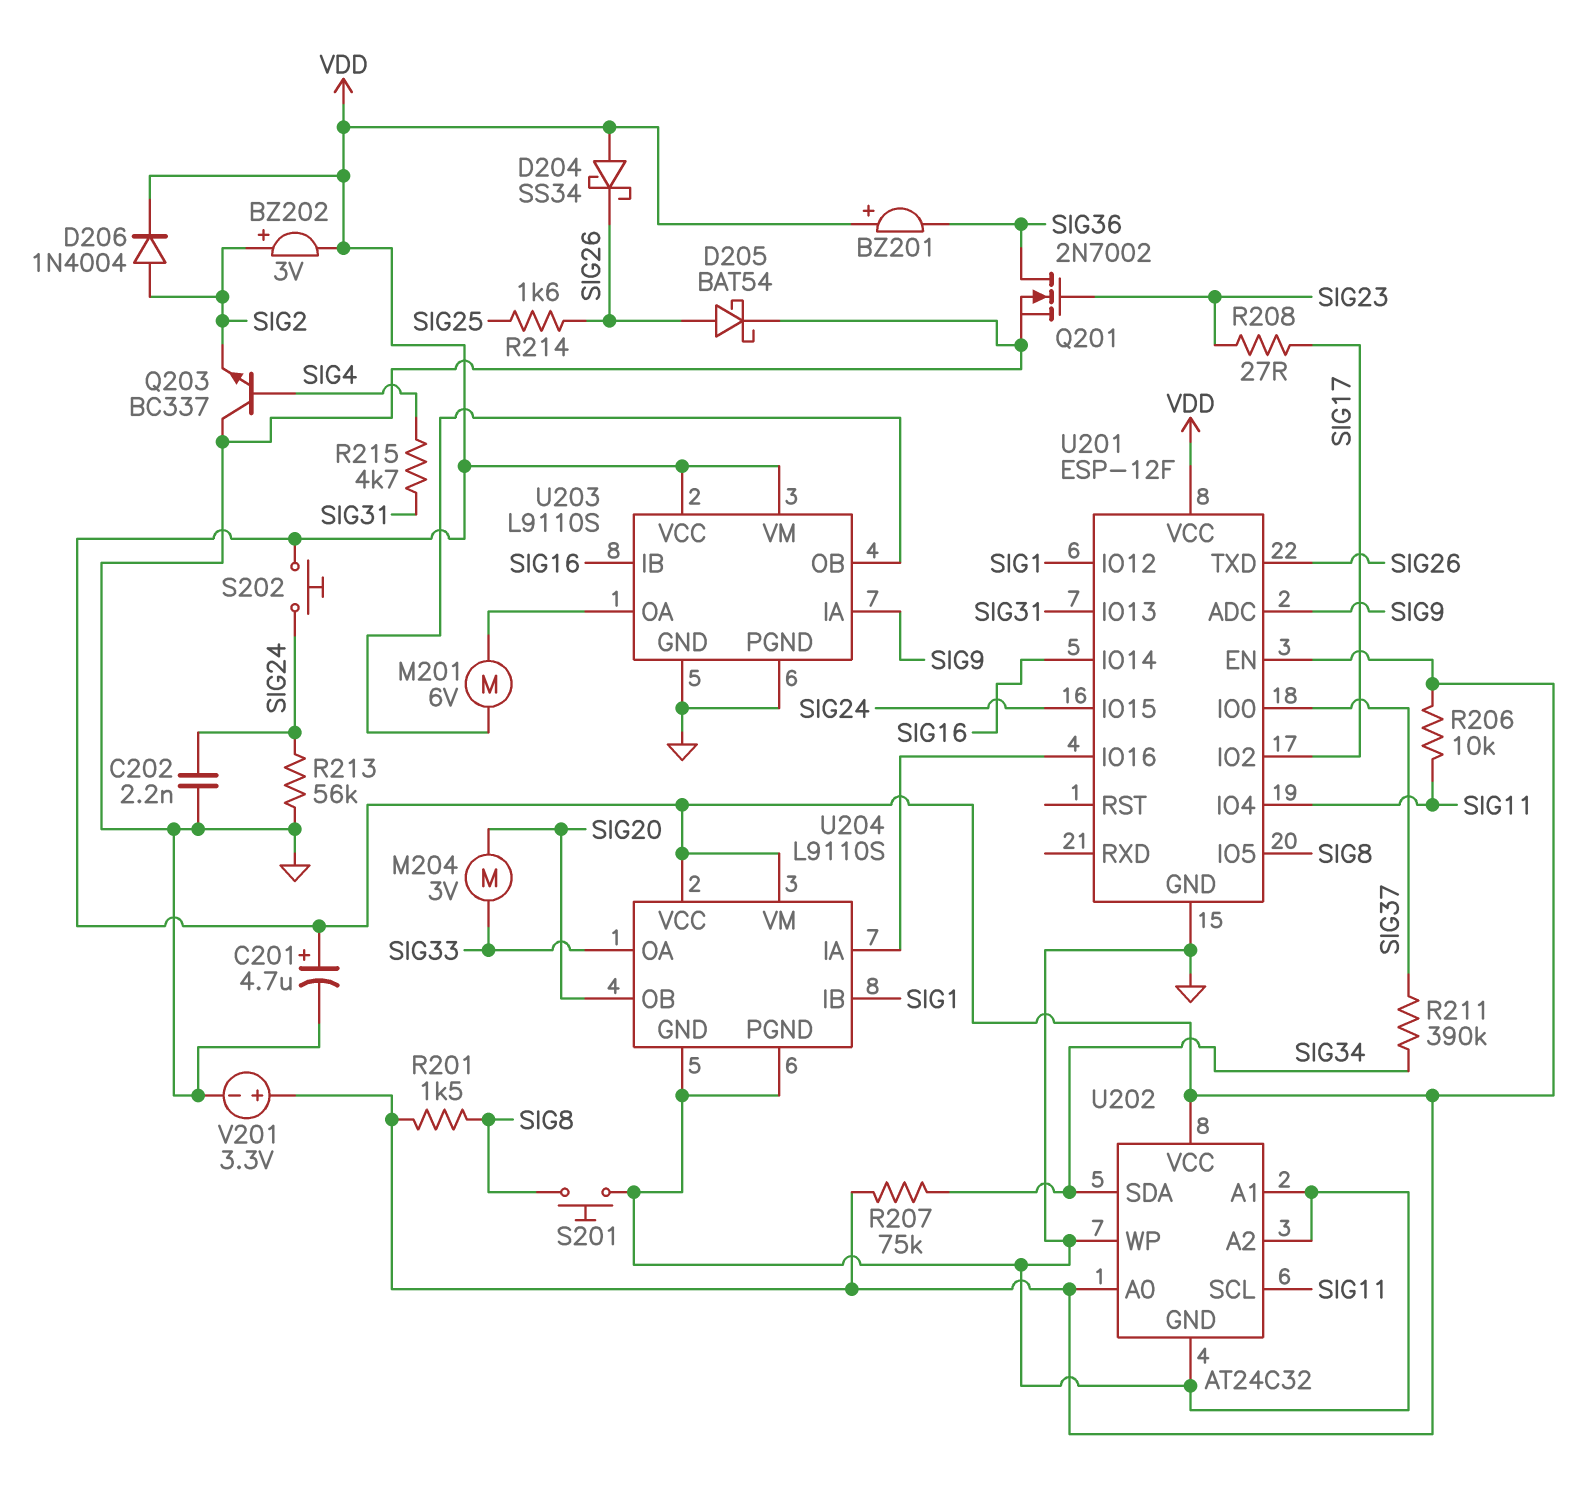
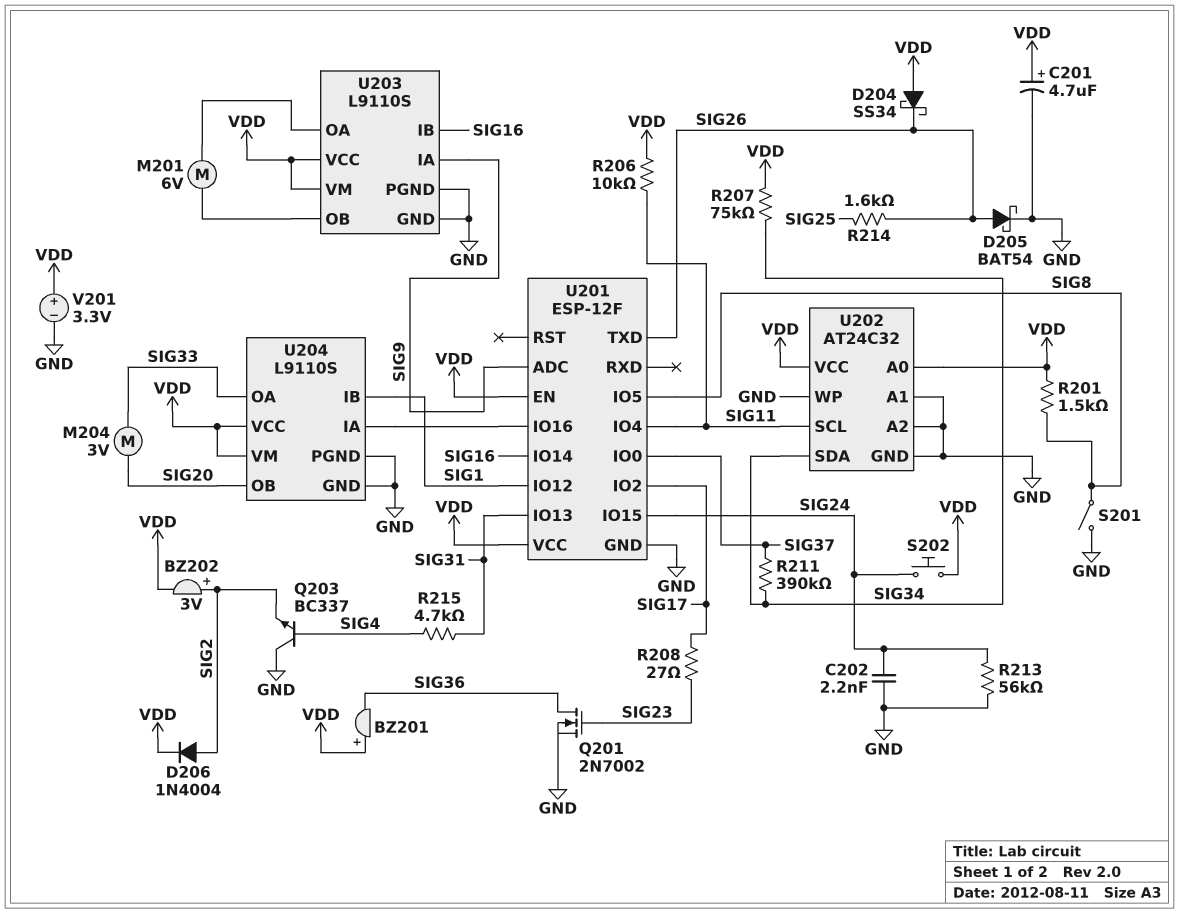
S201: button (GND, SIG8) -> switch (GND, SIG8)

